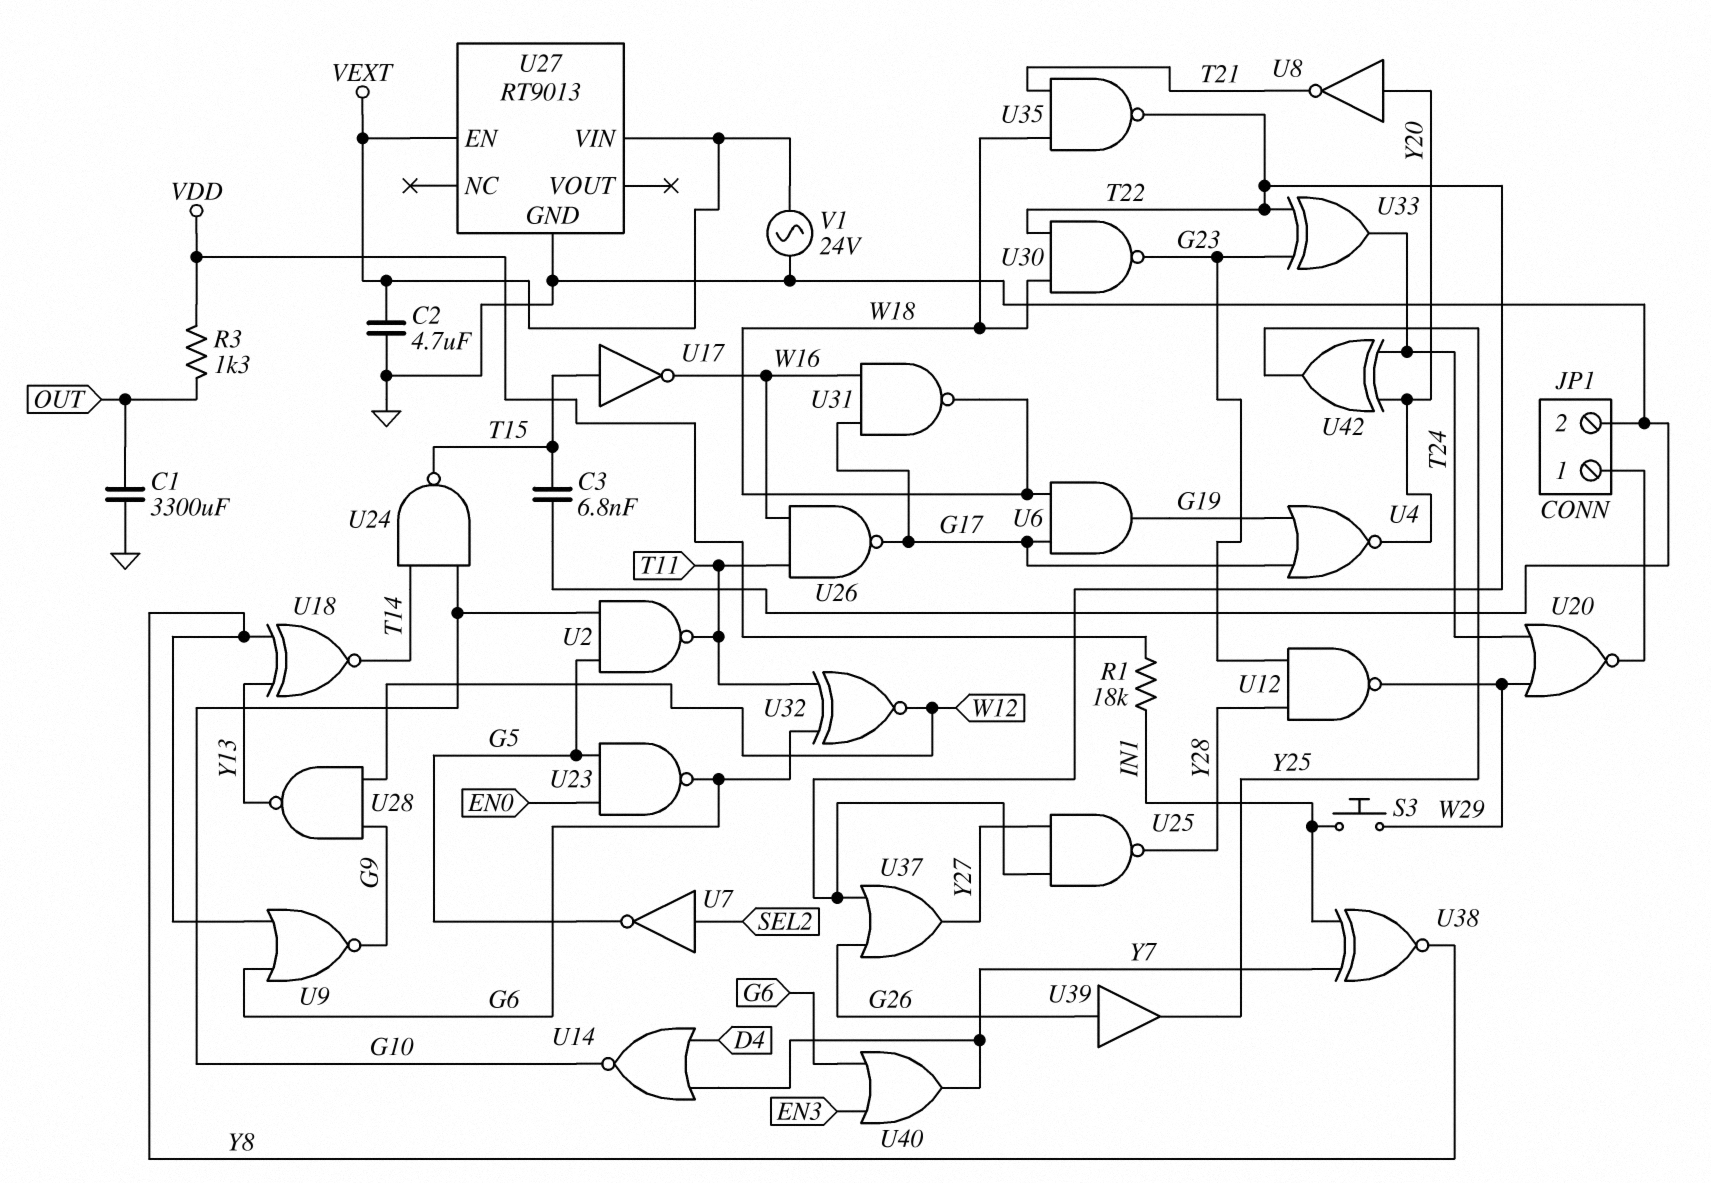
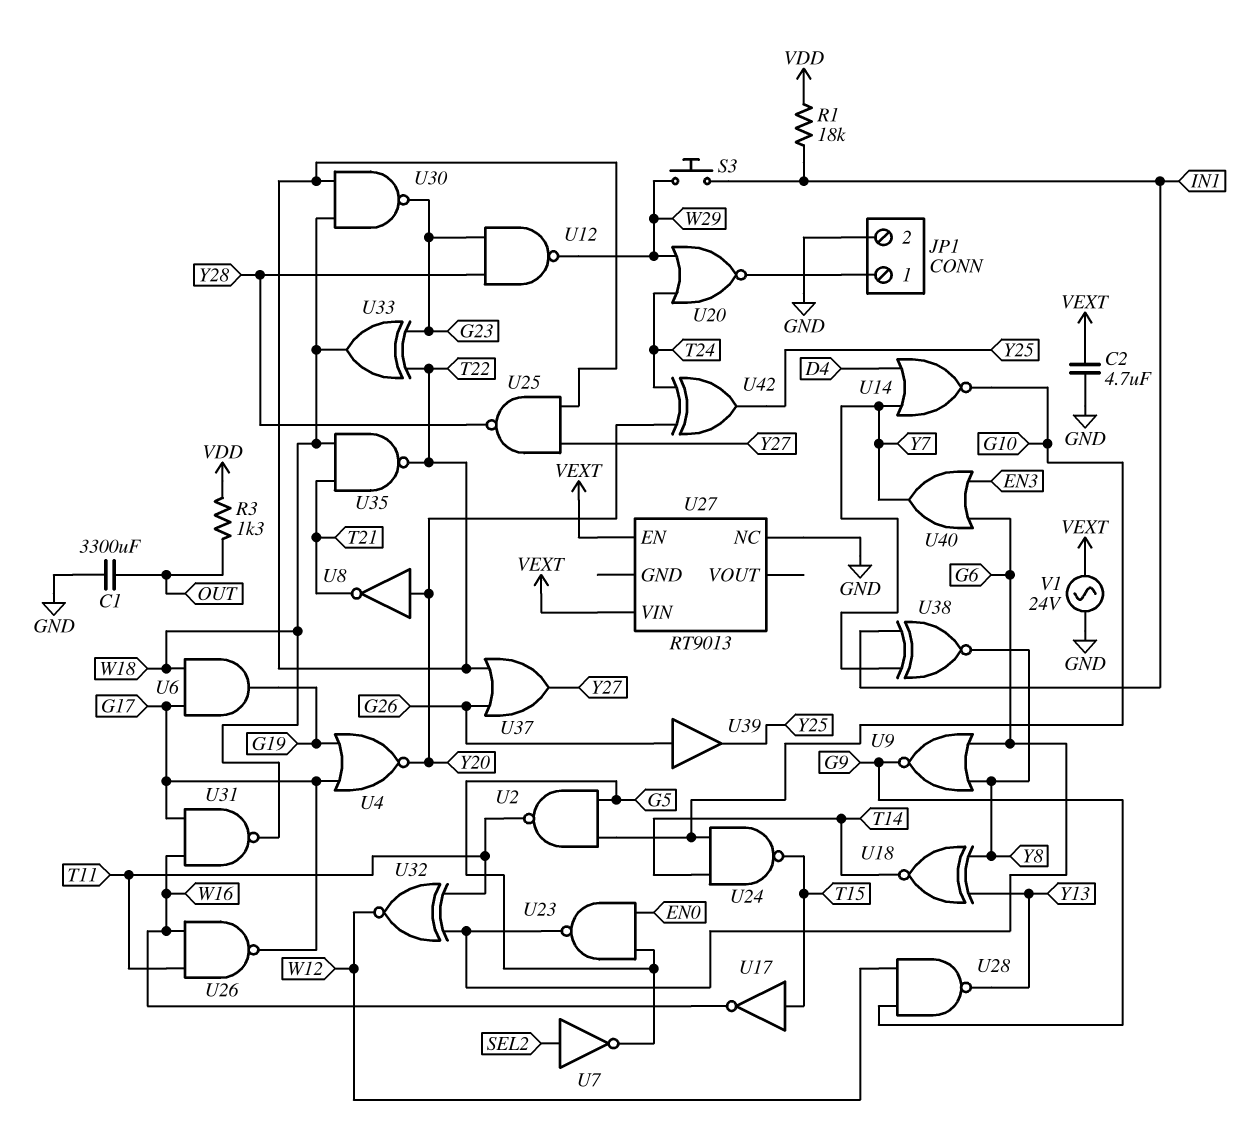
C3: 6.8nF (GND, T15) -> none
U27 pin GND: GND -> none
U27 pin NC: none -> GND
U33: XOR (in G23, in T22, out T24) -> XOR (in G23, in T22, out W18)

